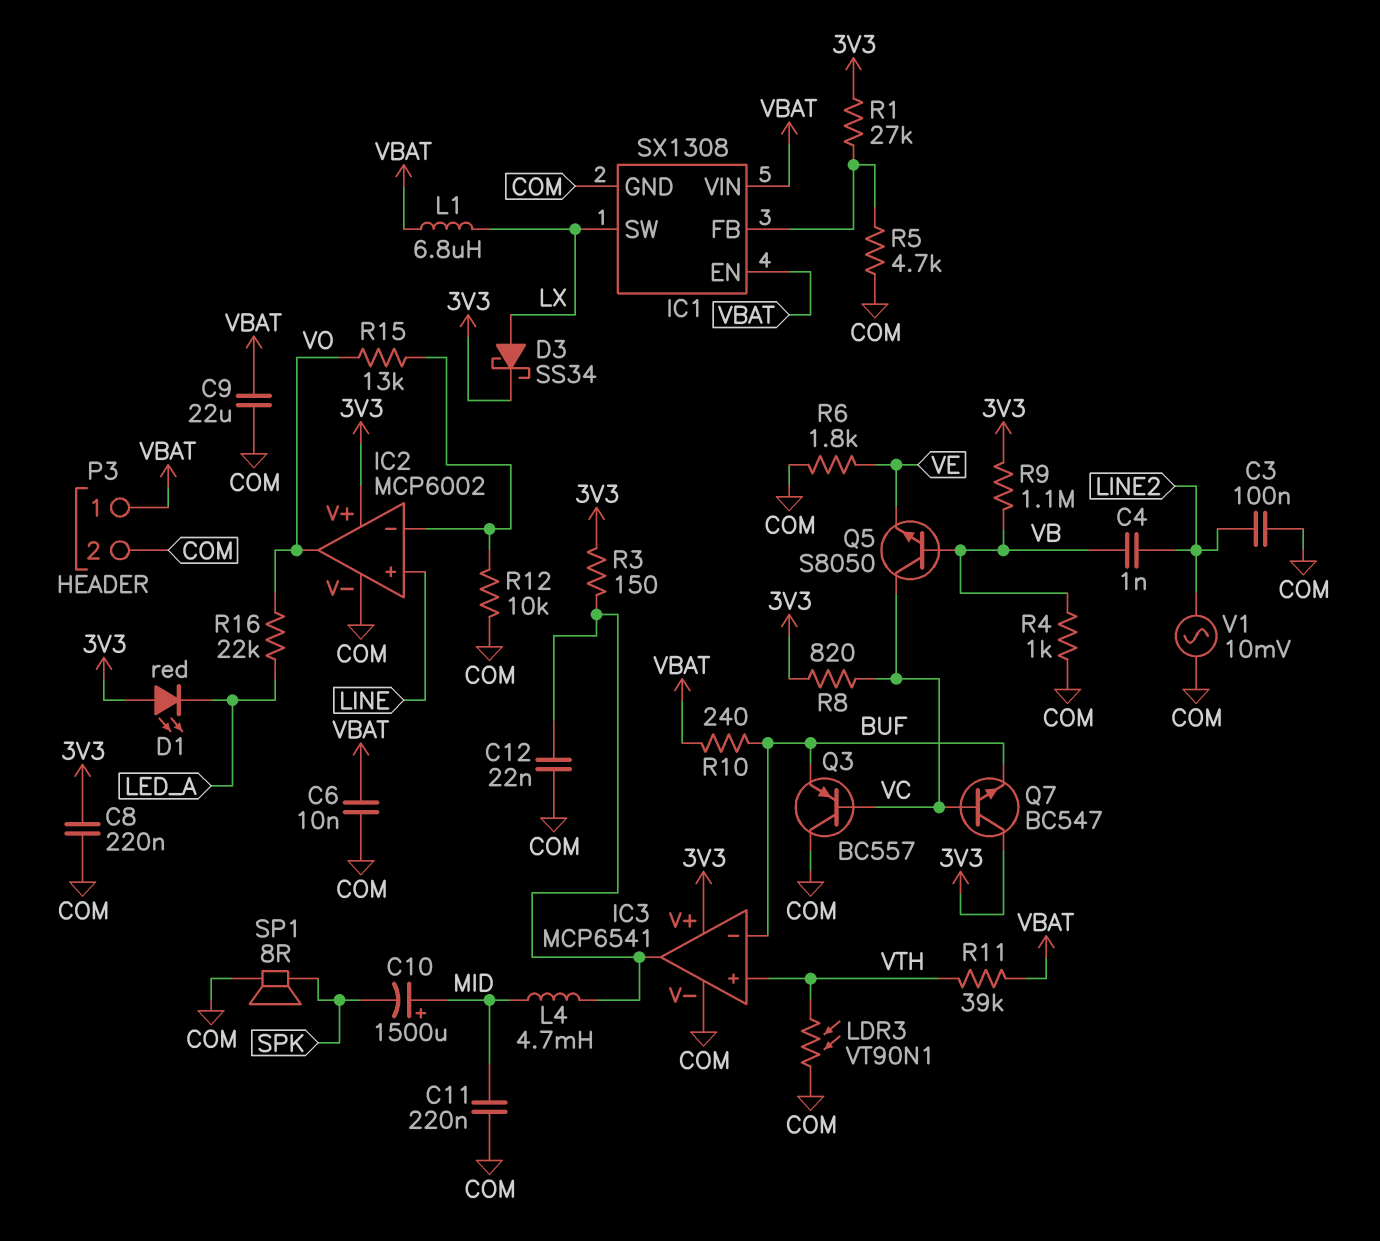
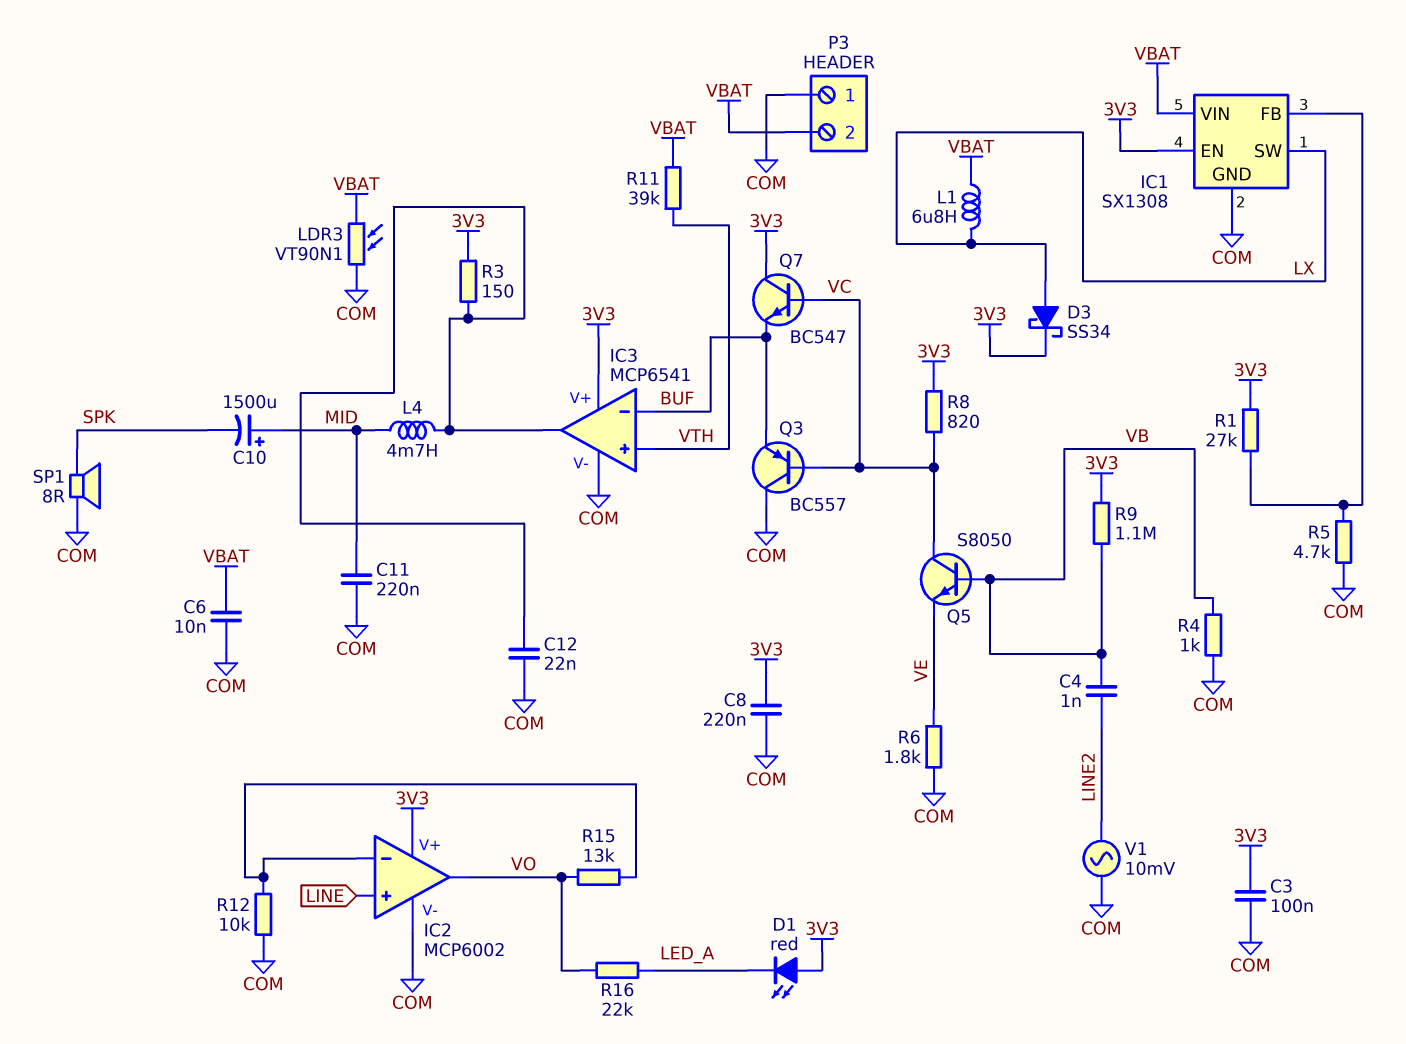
C3: 100nF (COM, LINE2) -> 100nF (3V3, COM)
C9: 22uF (COM, VBAT) -> none
IC1 pin EN: VBAT -> 3V3
LDR3: VT90N1 (COM, VTH) -> VT90N1 (COM, VBAT)
P3 pin 1: VBAT -> COM
P3 pin 2: COM -> VBAT
R10: 240 (BUF, VBAT) -> none

